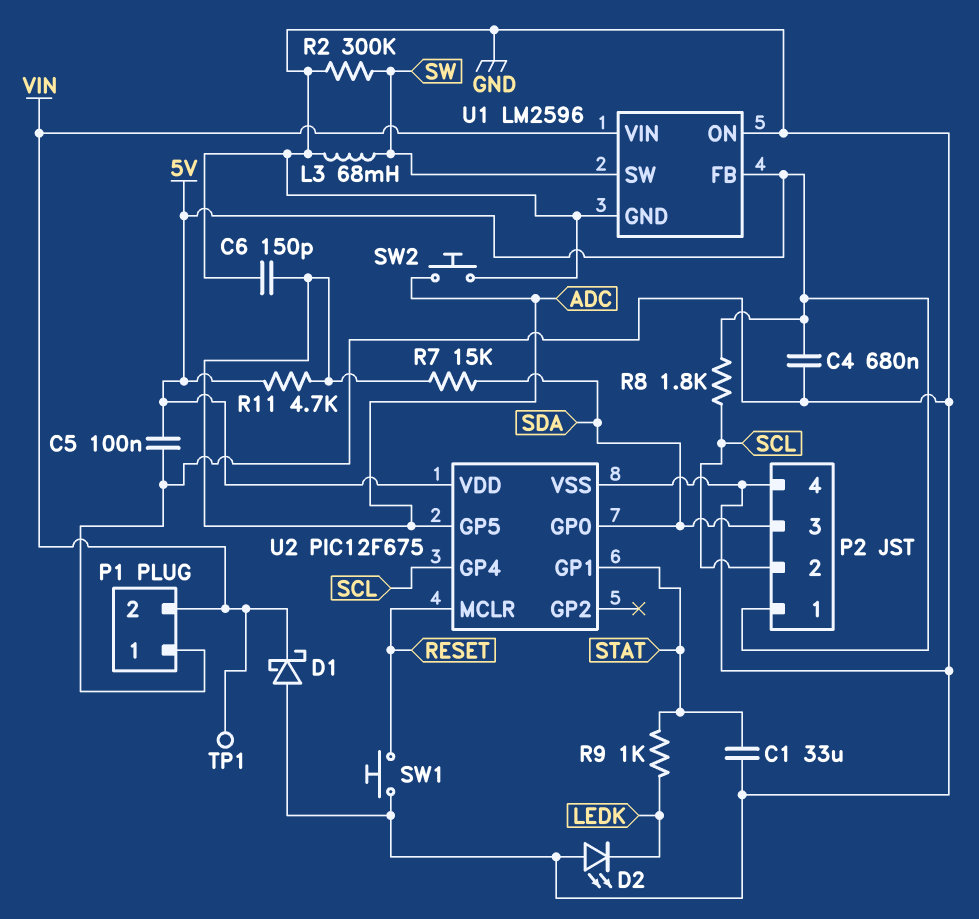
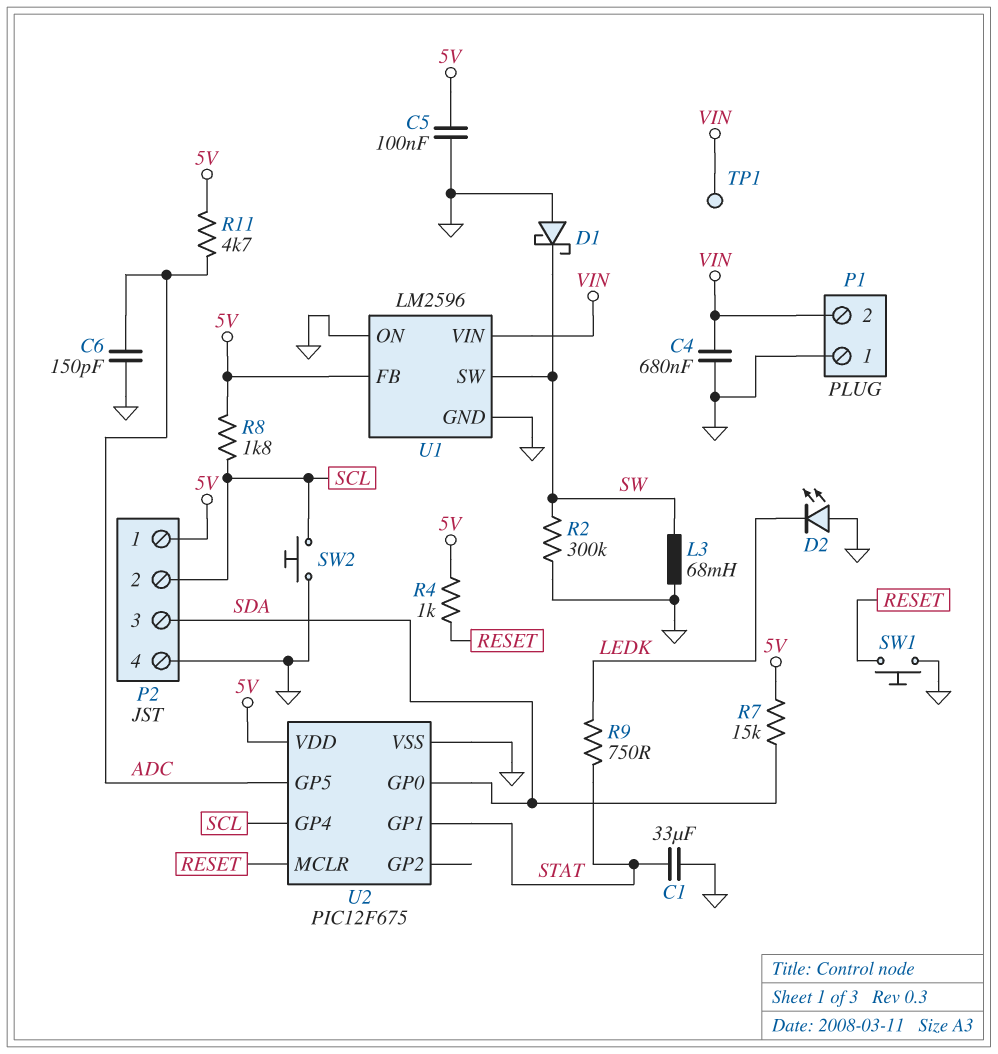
C4: 680nF (5V, GND) -> 680nF (GND, VIN)
D1: schottky (A GND, K VIN) -> schottky (A GND, K SW)
R4: none -> 1k (5V, RESET)
R7: 15k (ADC, SDA) -> 15k (5V, SDA)
R9: 1k (LEDK, STAT) -> 750 (LEDK, STAT)
SW2: button (ADC, GND) -> button (GND, SCL)

